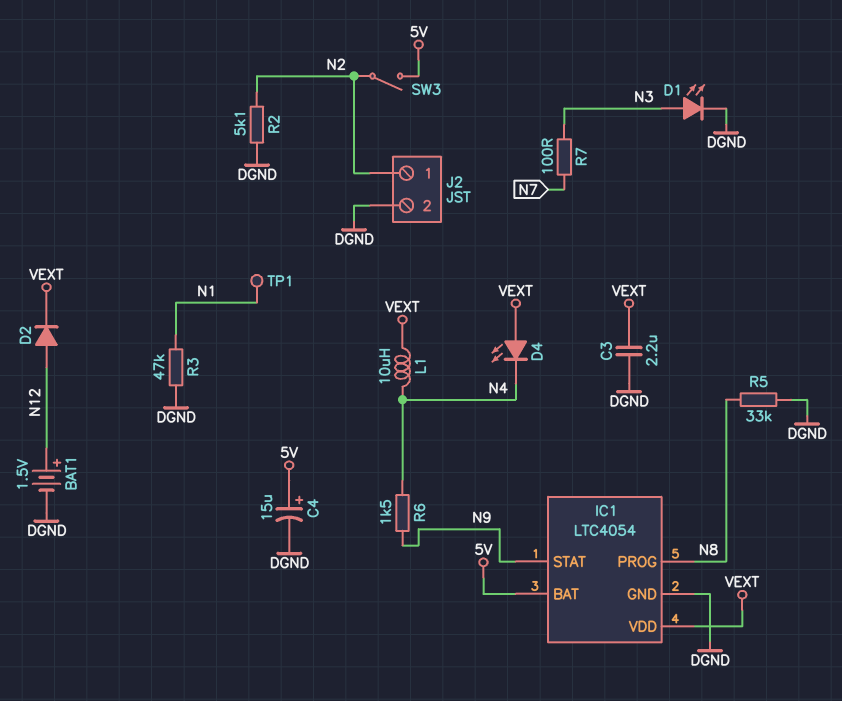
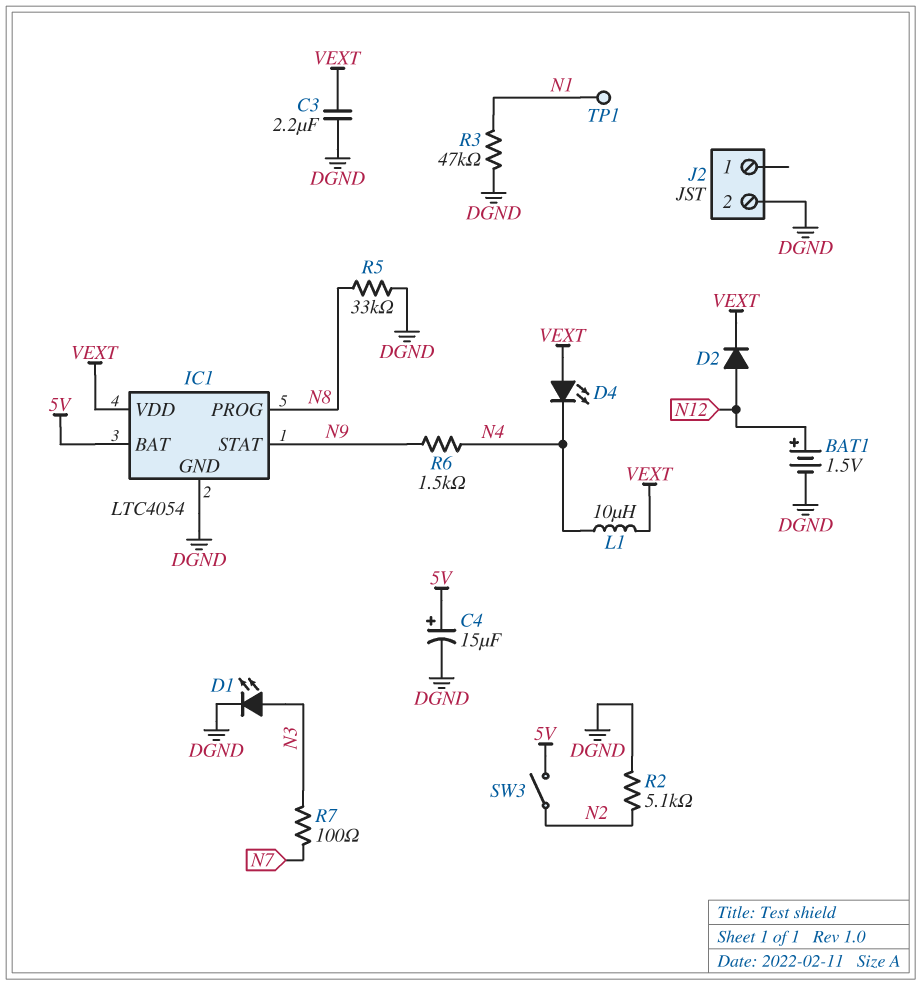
J2 pin 1: N2 -> none

